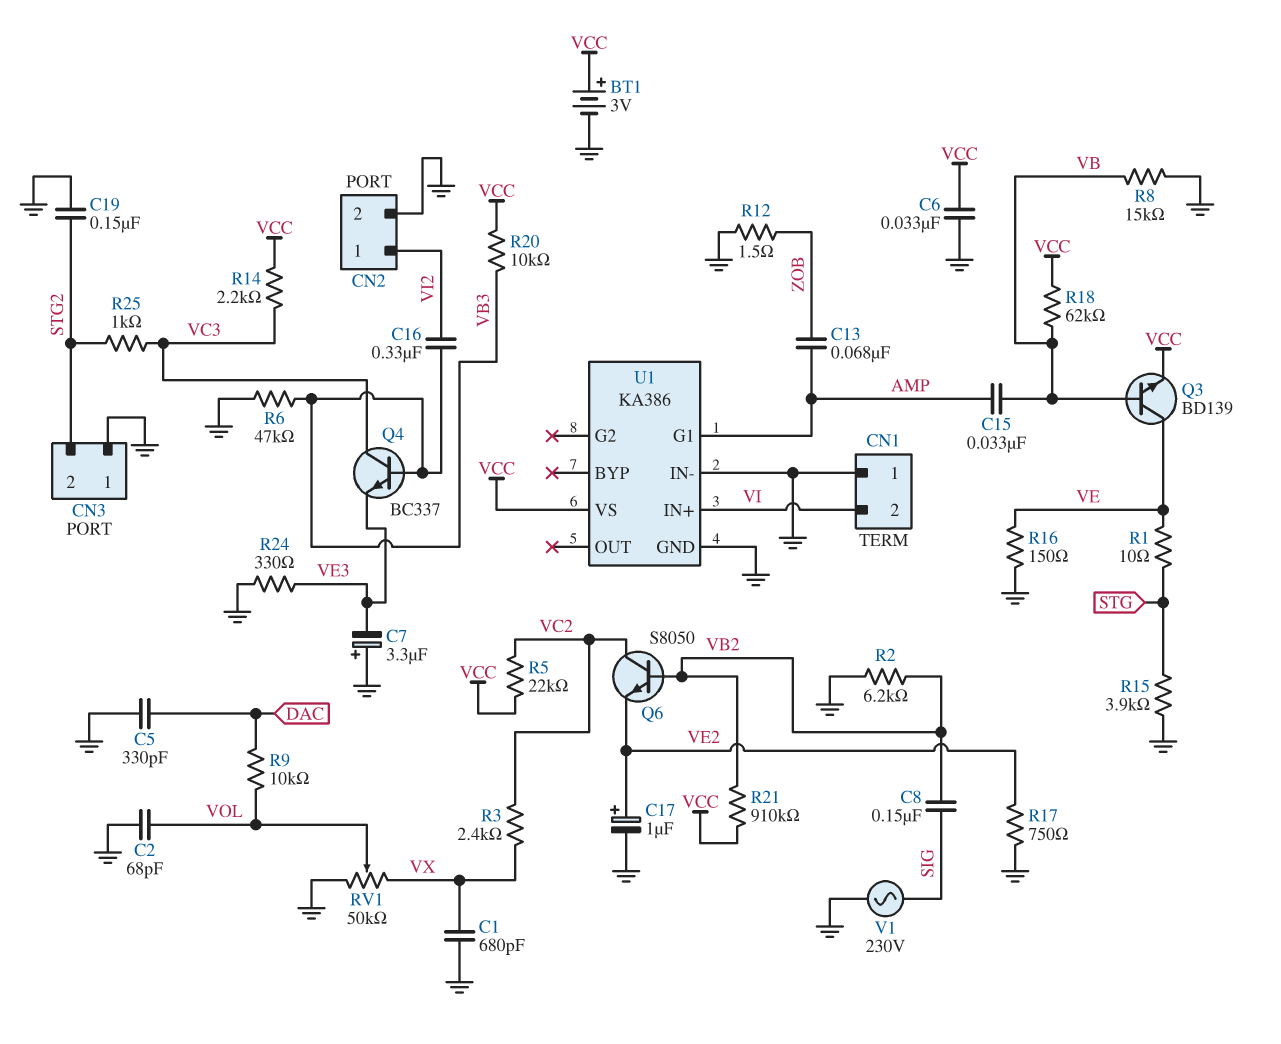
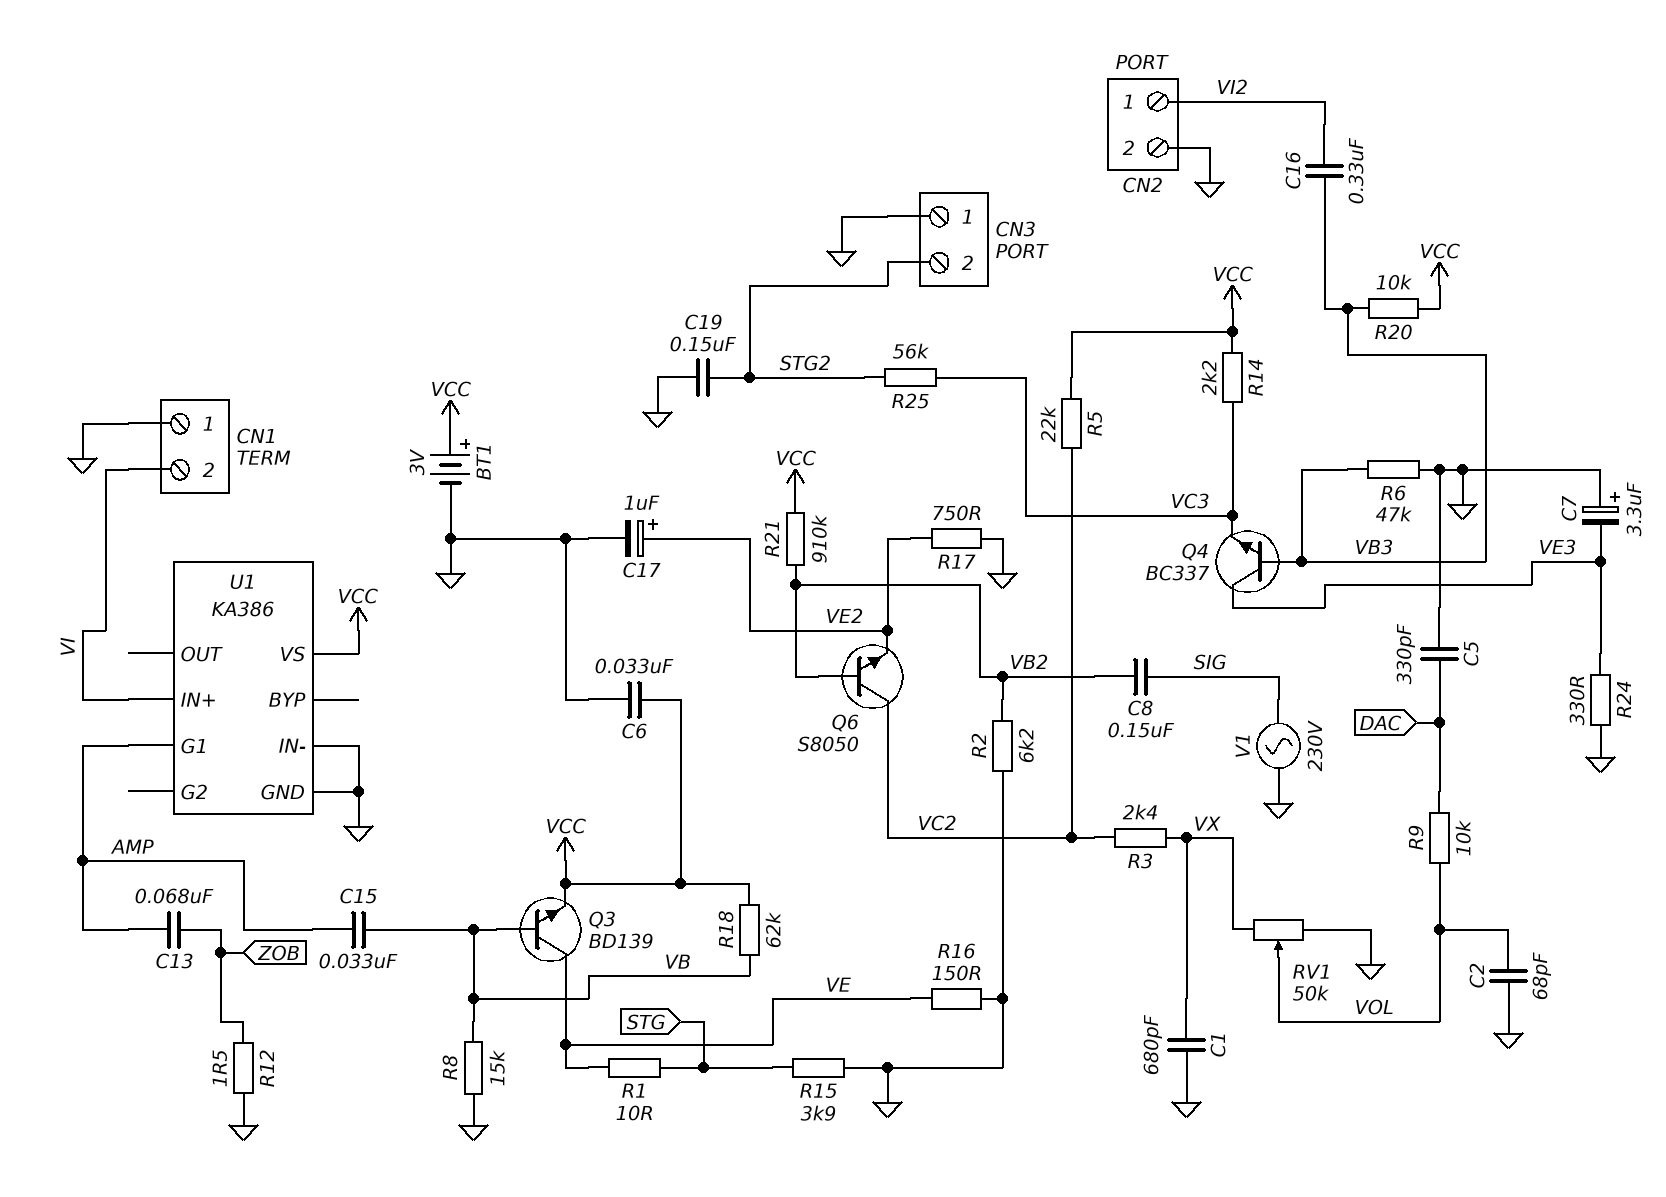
Q4: NPN BC337 (B VB3, C VC3, E VE3) -> NPN BC337 (B VB3, C VE3, E VC3)
R25: 1k (STG2, VC3) -> 56k (STG2, VC3)

